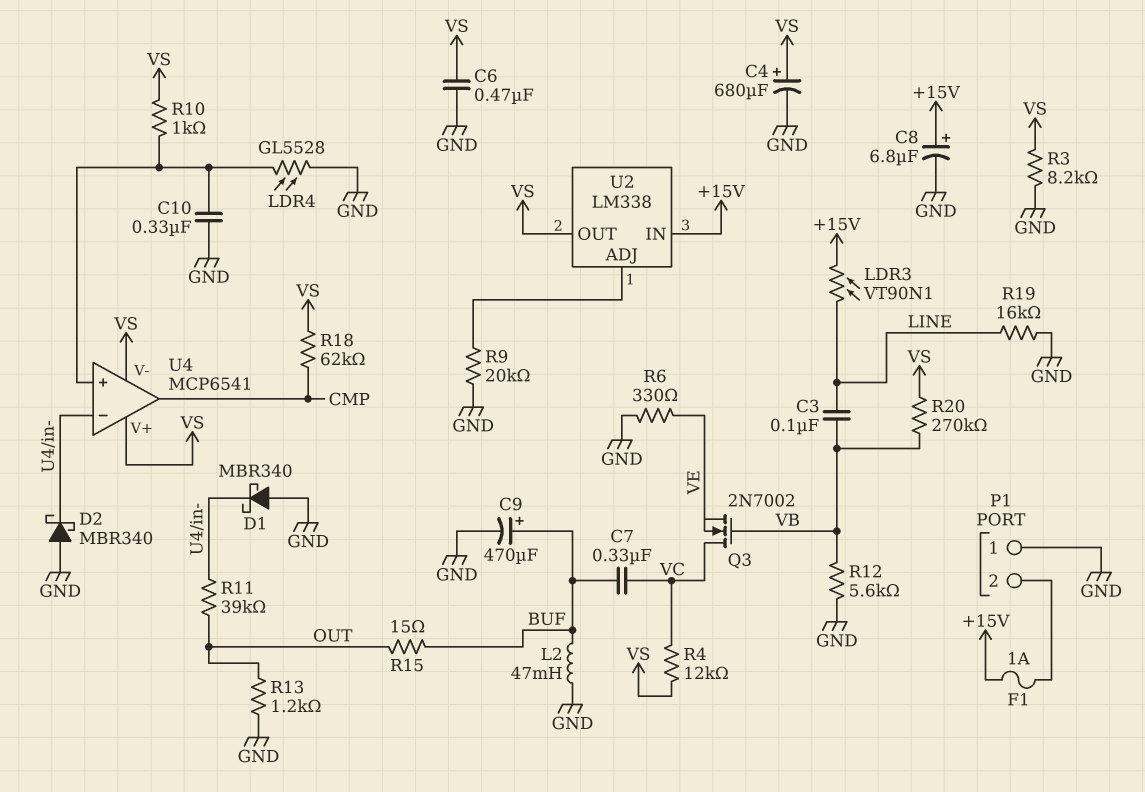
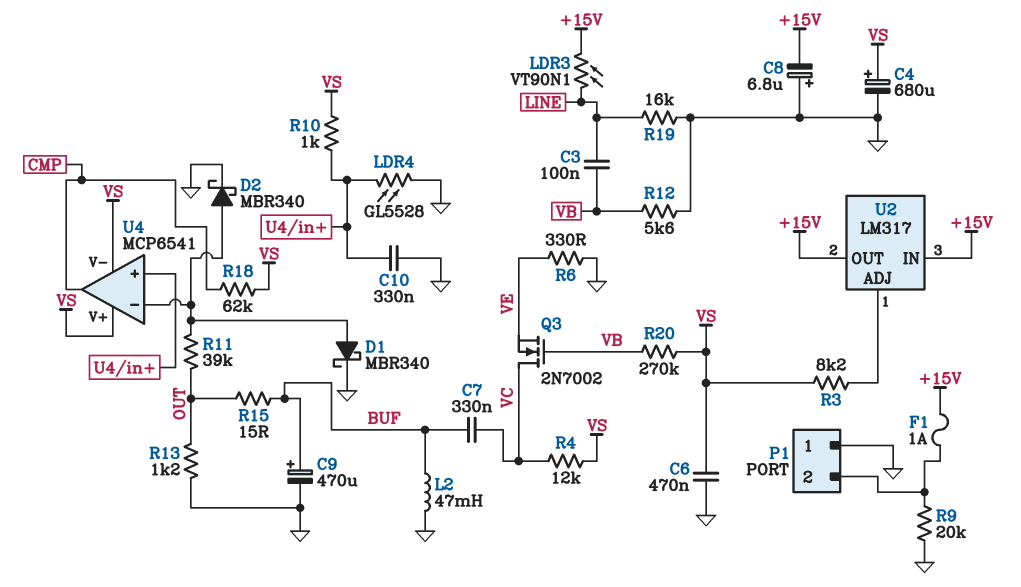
C8: 6.8uF (plus +15V, minus GND) -> 6.8uF (plus GND, minus +15V)
D1: schottky MBR340 (A GND, K U4/in-) -> schottky MBR340 (A U4/in-, K GND)
D2: schottky MBR340 (A GND, K U4/in-) -> schottky MBR340 (A U4/in-, K GND)
R3: 8.2k (GND, VS) -> 8.2k (U2/ADJ, VS)
R9: 20k (GND, U2/ADJ) -> 20k (GND, P1/2)
U2: LM338 -> LM317
U2 pin OUT: VS -> +15V

